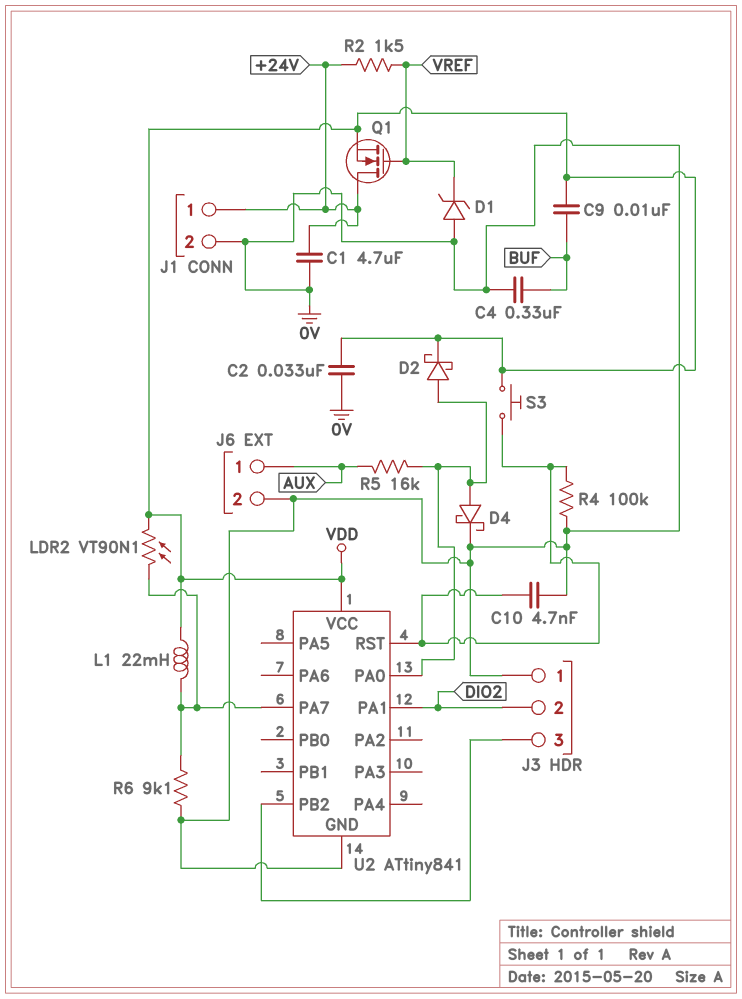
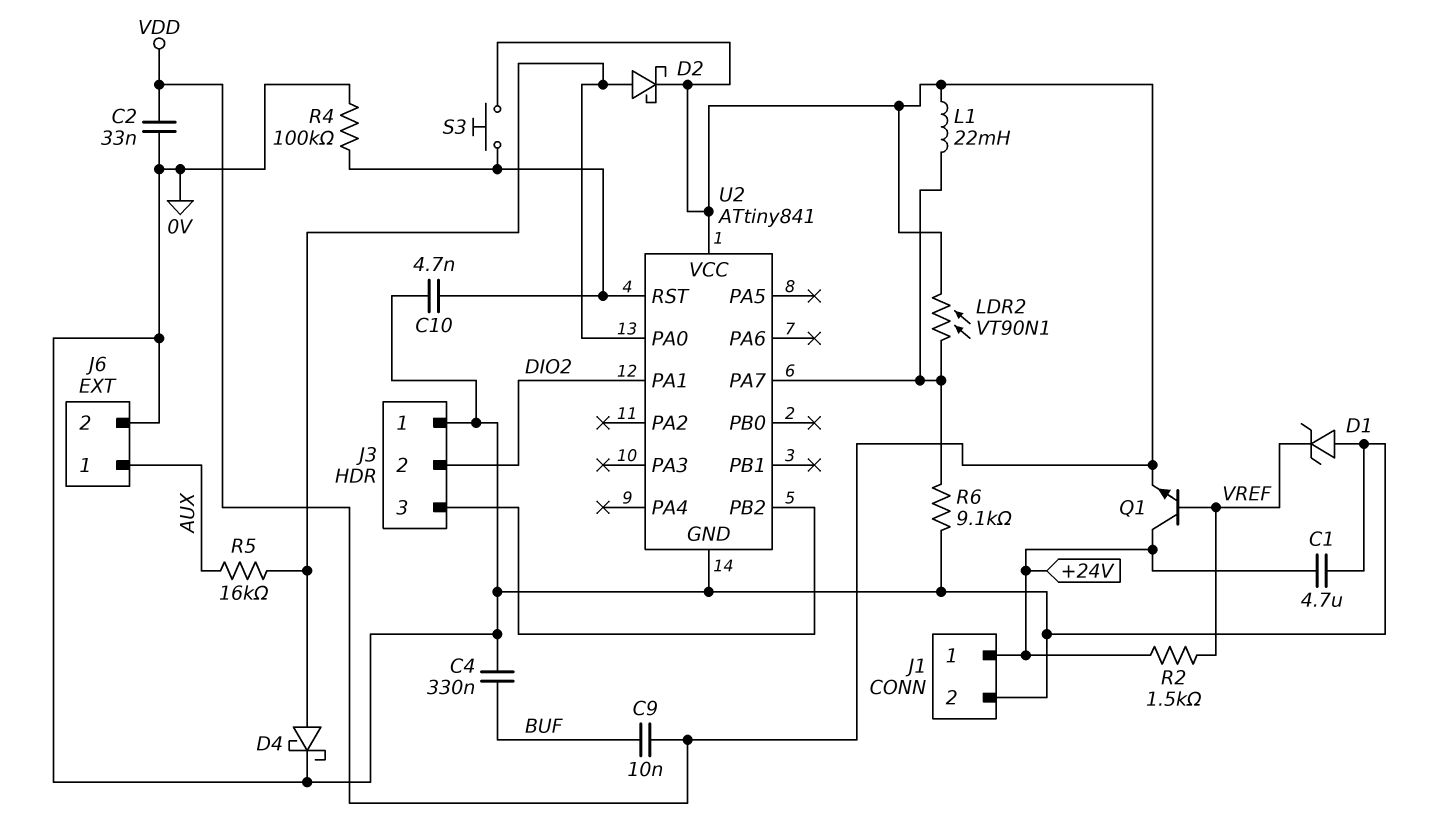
Q1: NMOS (G VREF, D +24V, S VDD) -> NPN (B VREF, C +24V, E VDD)

